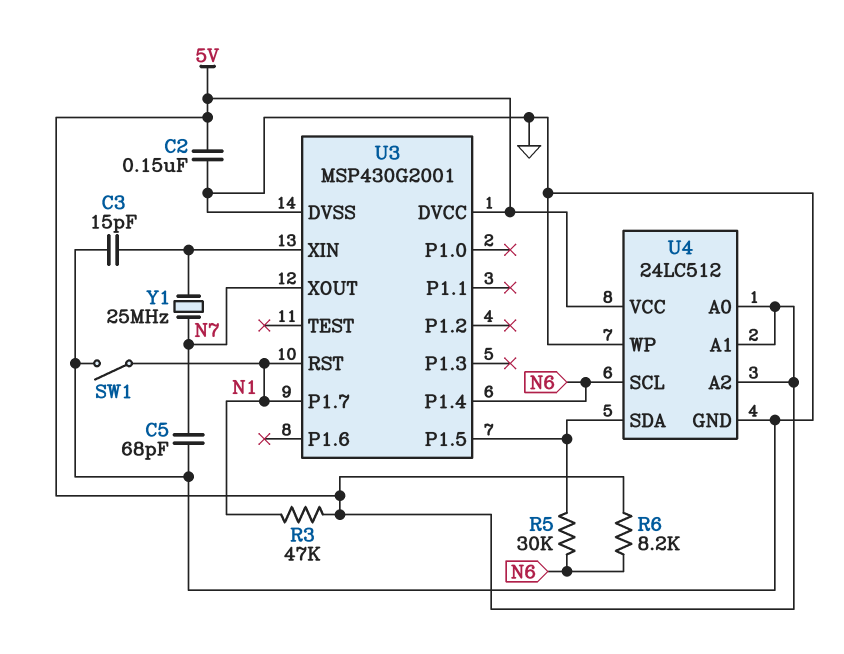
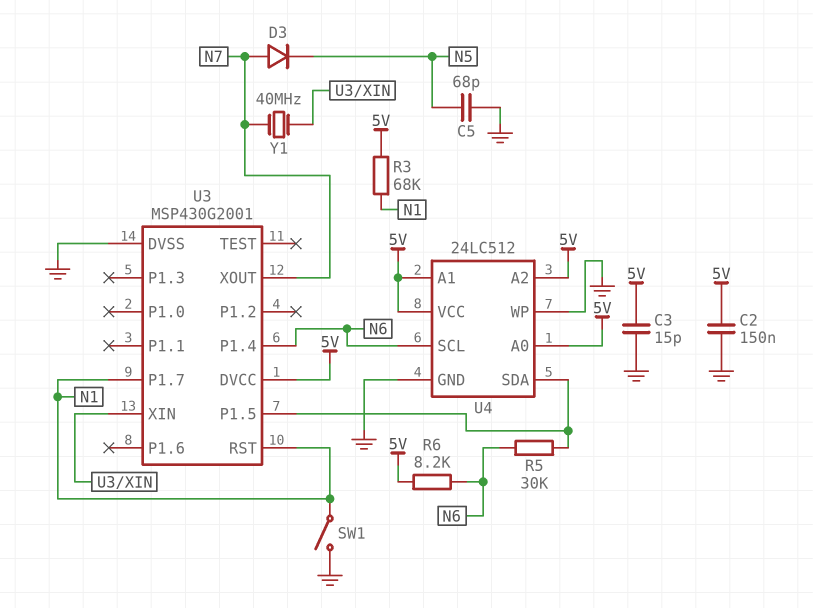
C3: 15pF (GND, U3/XIN) -> 15pF (5V, GND)
C5: 68pF (GND, N7) -> 68pF (GND, N5)
D3: none -> diode (A N7, K N5)
R3: 47k (5V, N1) -> 68k (5V, N1)
Y1: 25MHz (N7, U3/XIN) -> 40MHz (N7, U3/XIN)

